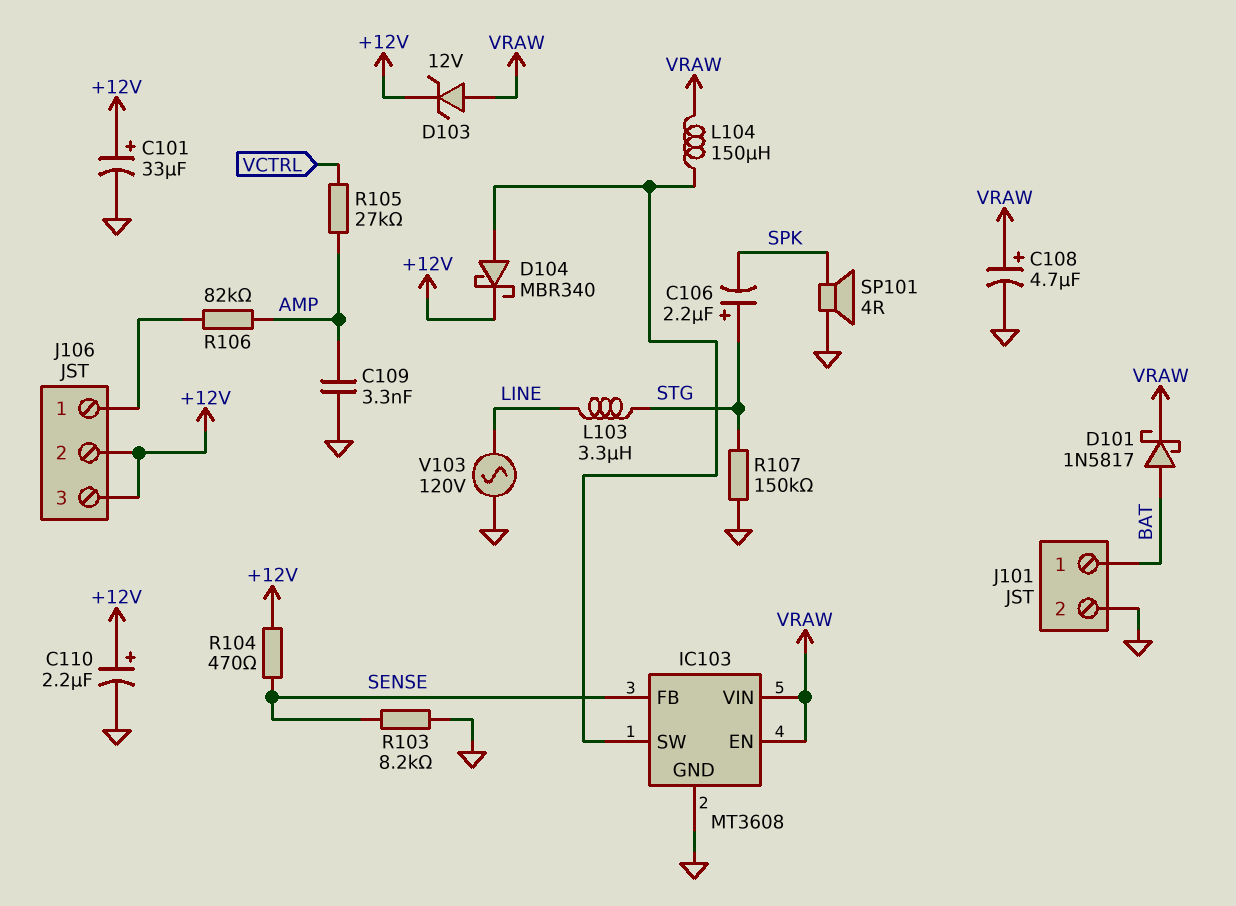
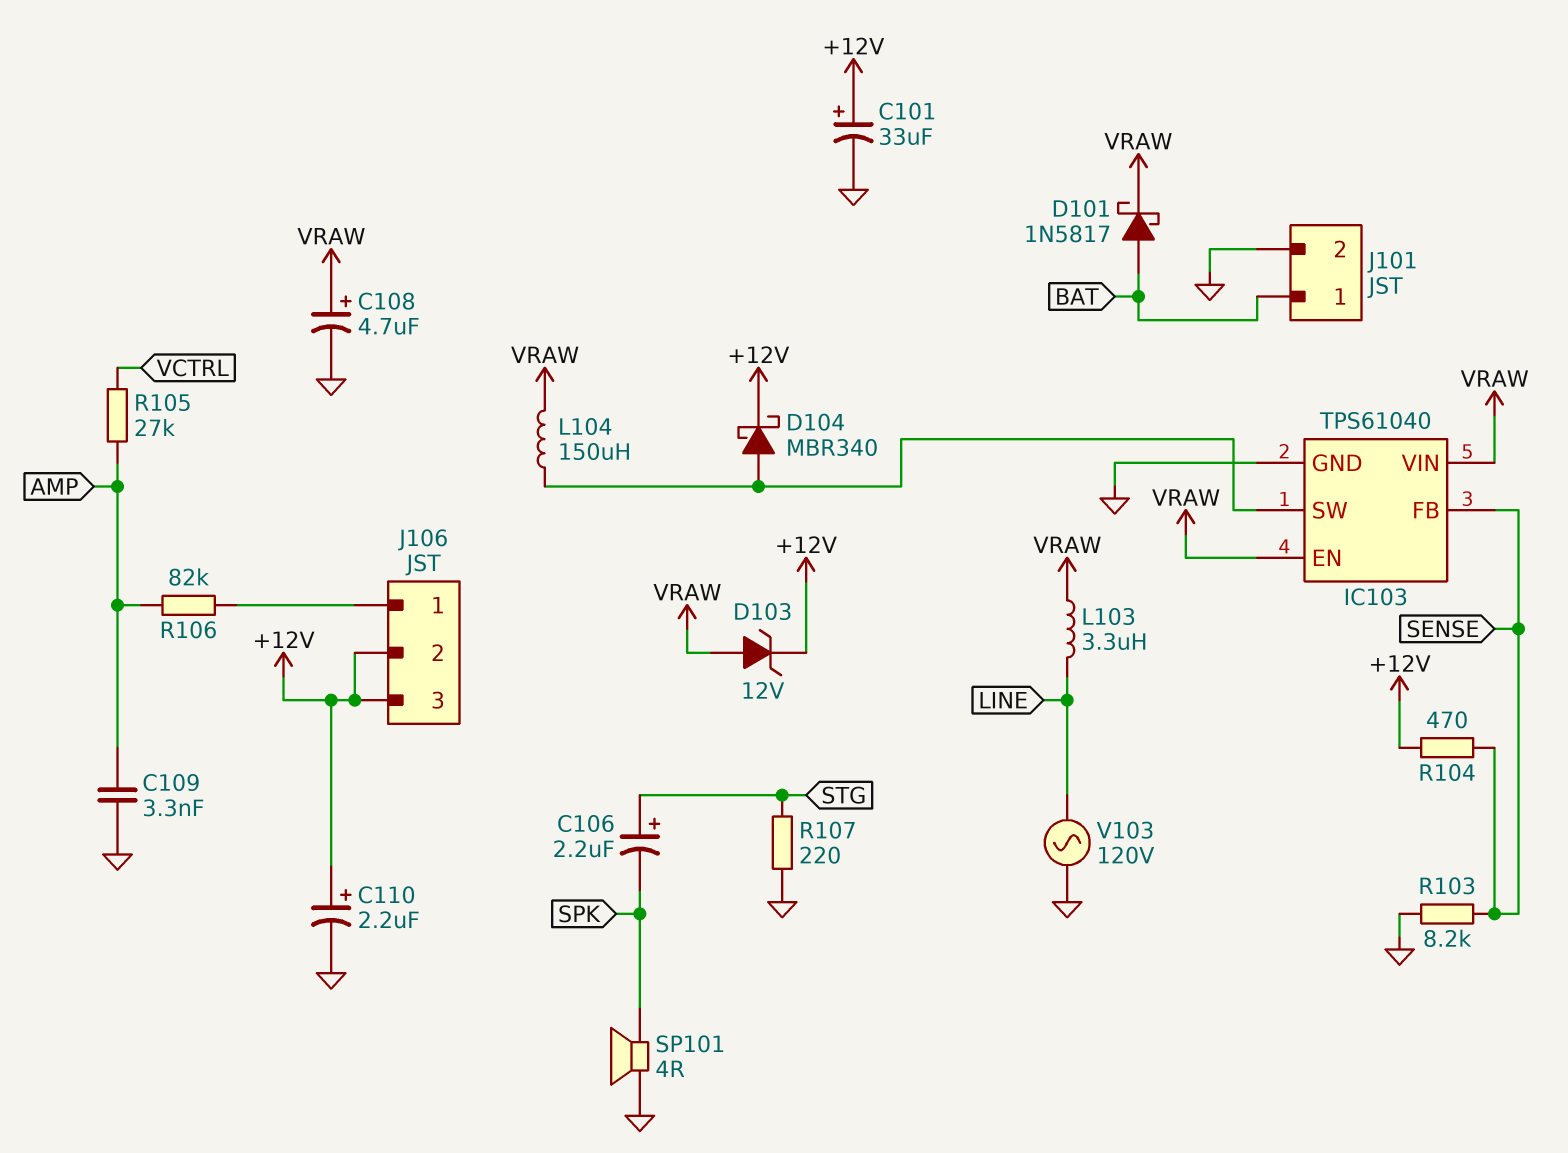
IC103: MT3608 -> TPS61040
L103: 3.3uH (LINE, STG) -> 3.3uH (LINE, VRAW)
R107: 150k (GND, STG) -> 220 (GND, STG)

